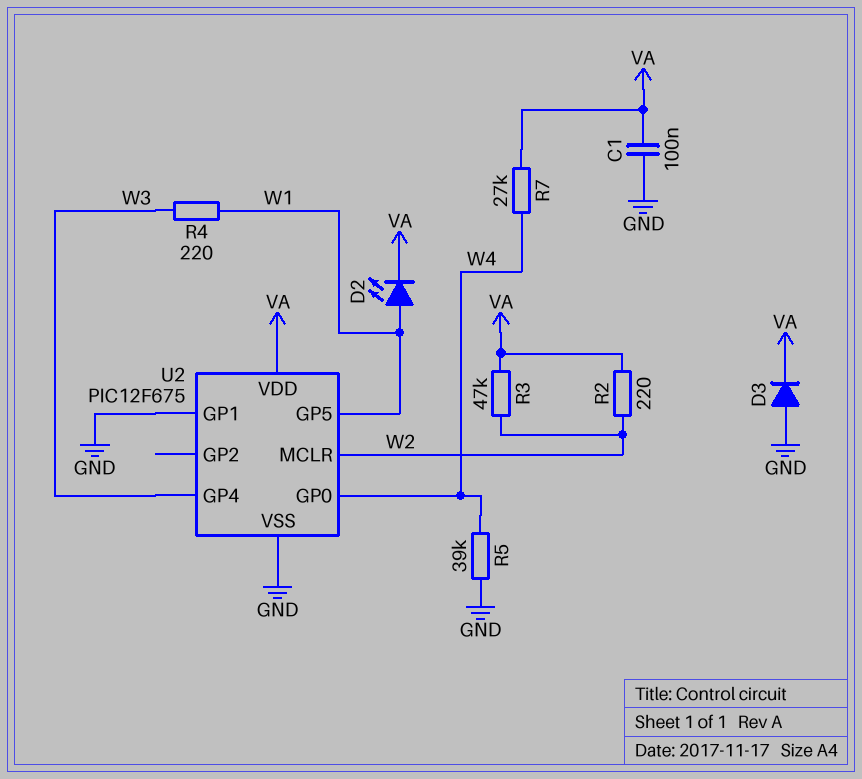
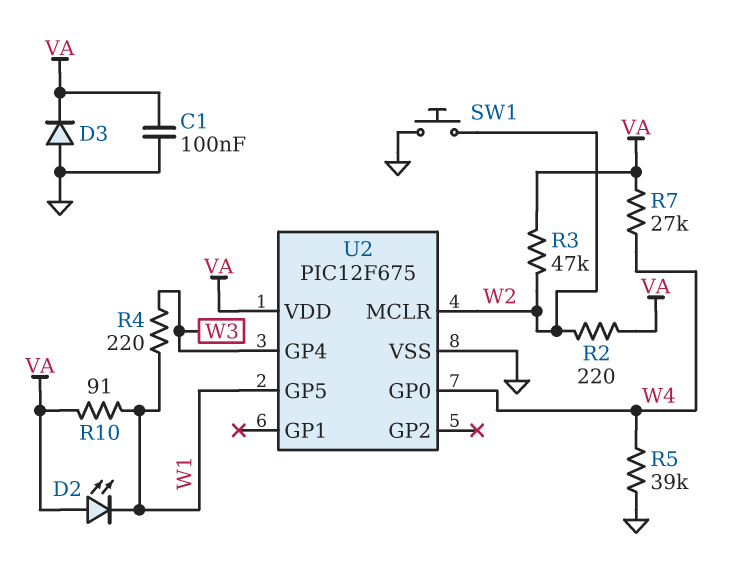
D2: LED (A W1, K VA) -> LED (A VA, K W1)
R10: none -> 91 (VA, W1)
SW1: none -> button (GND, W2)
U2 pin GP1: GND -> none

